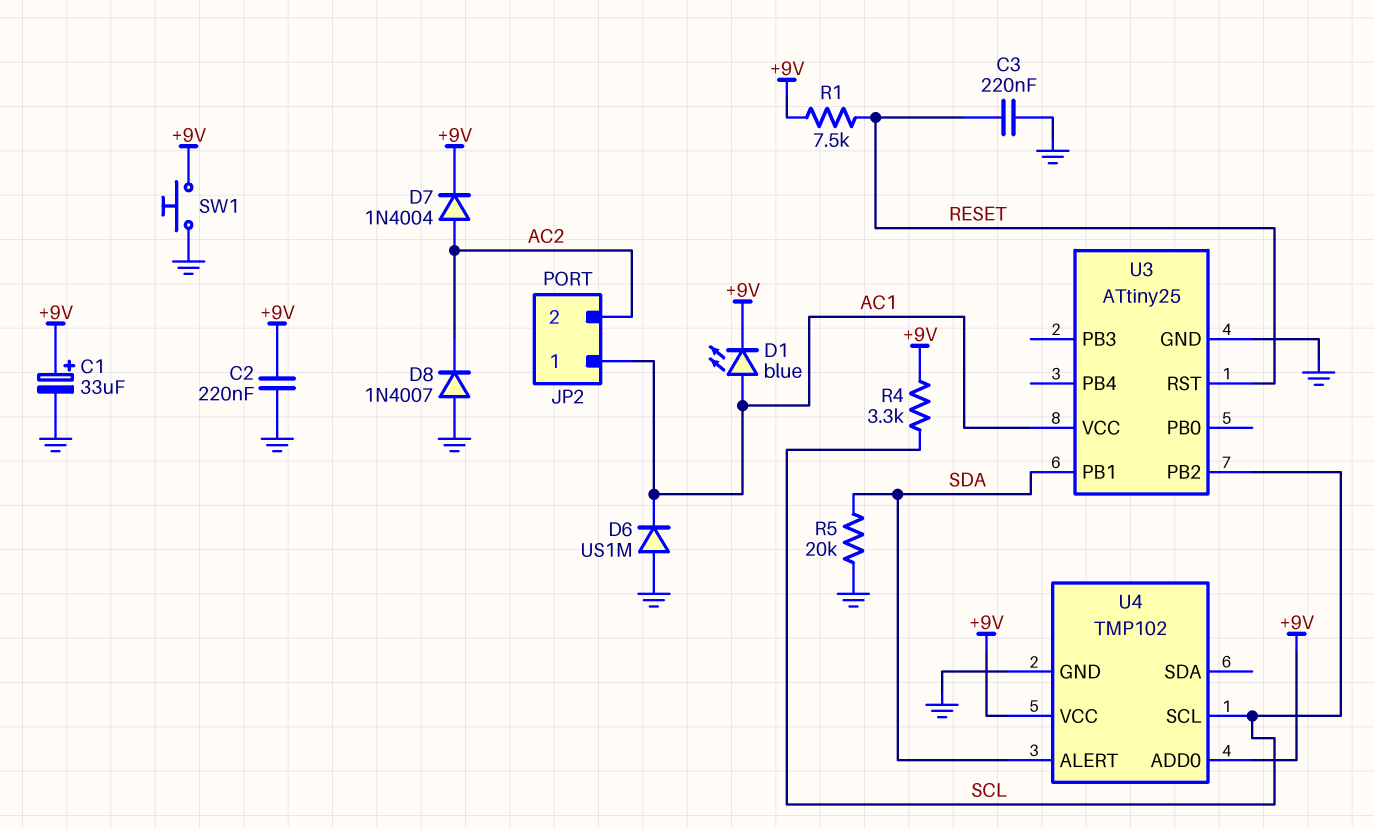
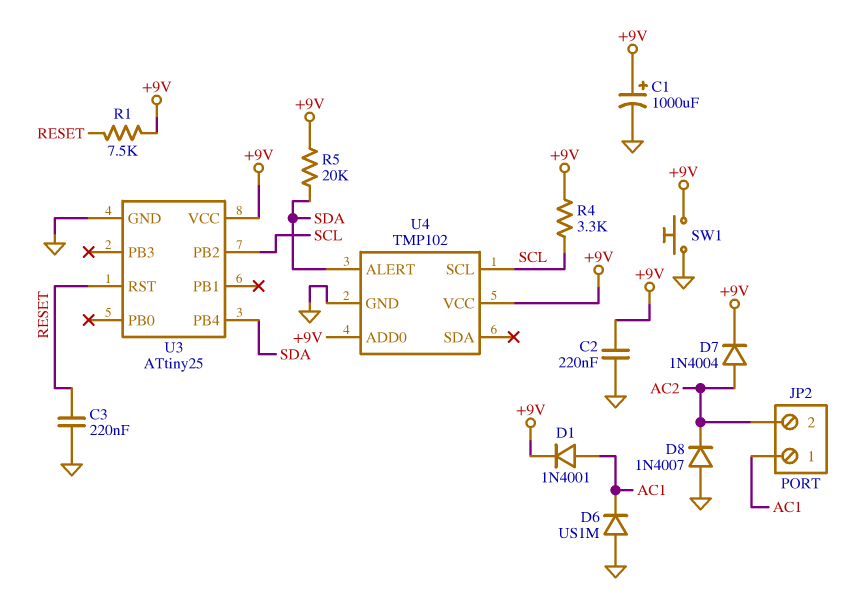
C1: 33uF (plus +9V, minus GND) -> 1000uF (plus +9V, minus GND)
D1: LED blue (A AC1, K +9V) -> diode 1N4001 (A AC1, K +9V)
R5: 20k (GND, SDA) -> 20k (+9V, SDA)
U3 pin PB1: SDA -> none
U3 pin PB4: none -> SDA
U3 pin VCC: AC1 -> +9V

